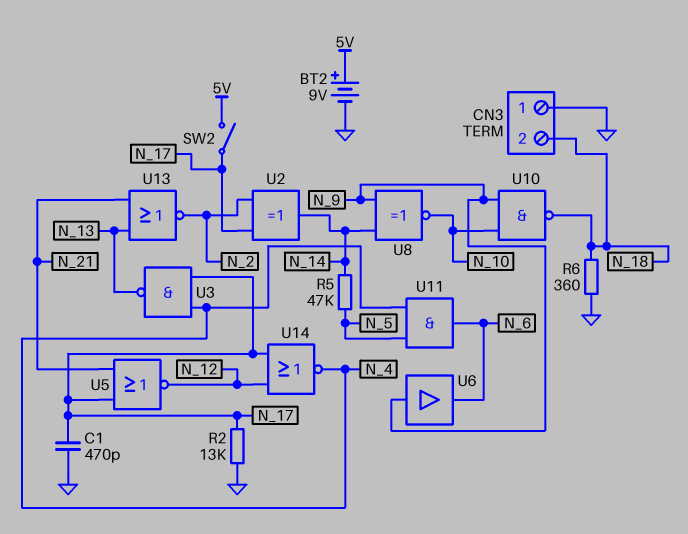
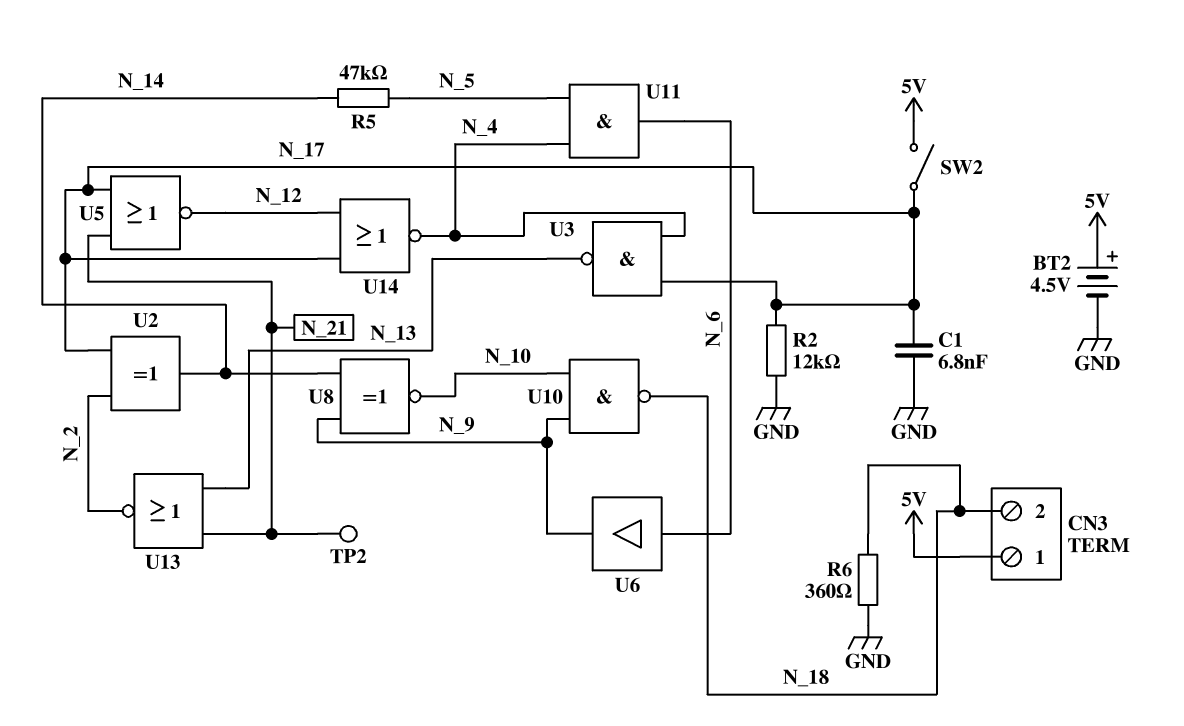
BT2: 9V (plus 5V, minus GND) -> 4.5V (plus 5V, minus GND)
C1: 470pF (GND, N_17) -> 6.8nF (GND, N_17)
CN3 pin 1: GND -> 5V
R2: 13k (GND, N_17) -> 12k (GND, N_17)
TP2: none -> test point (N_21)
U6: buffer (in N_9, out N_6) -> buffer (in N_6, out N_9)

